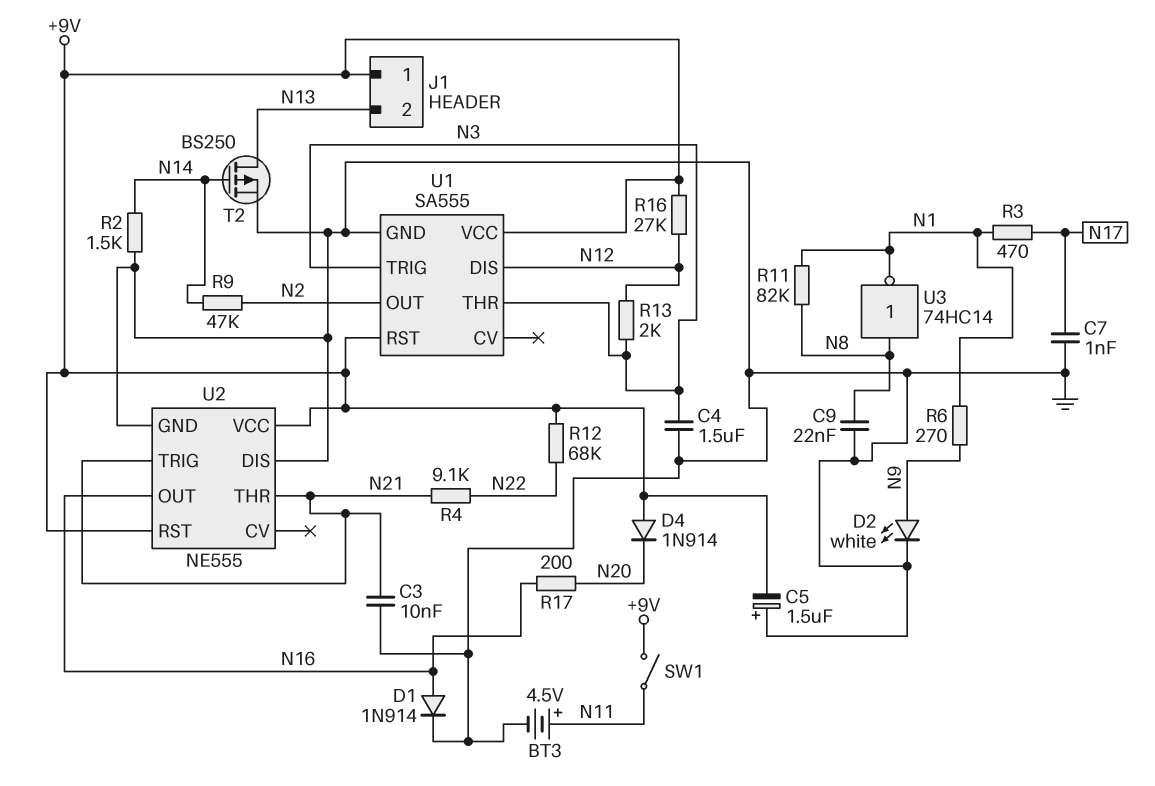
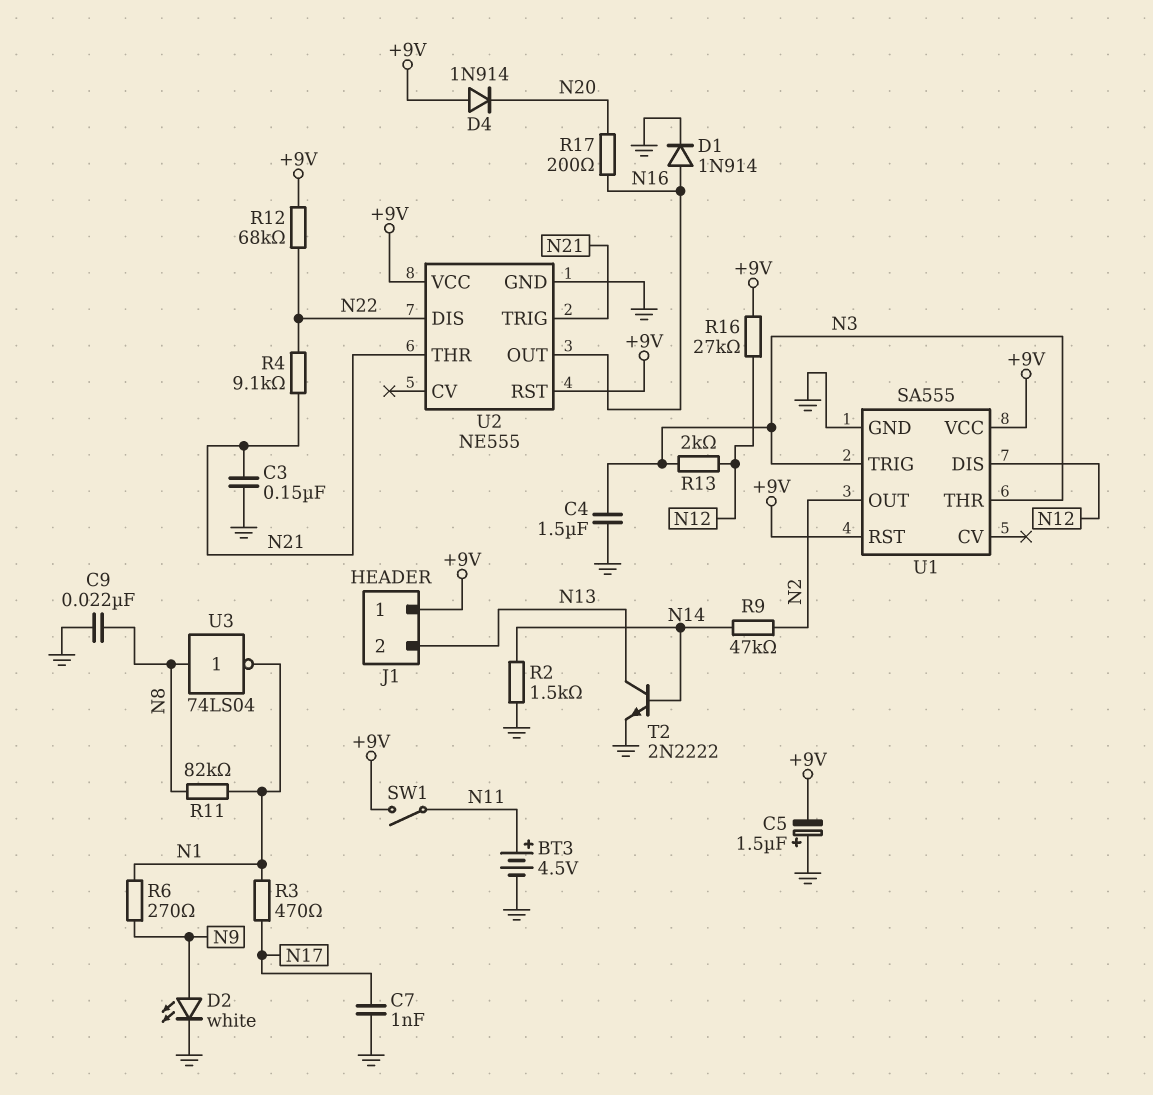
C3: 10nF (GND, N21) -> 150nF (GND, N21)
T2: PMOS BS250 (G N14, D N13, S GND) -> NPN 2N2222 (B N14, C N13, E GND)
U2 pin DIS: GND -> N22
U3: NOT 74HC14 (in N8, out N1) -> NOT 74LS04 (in N8, out N1)

